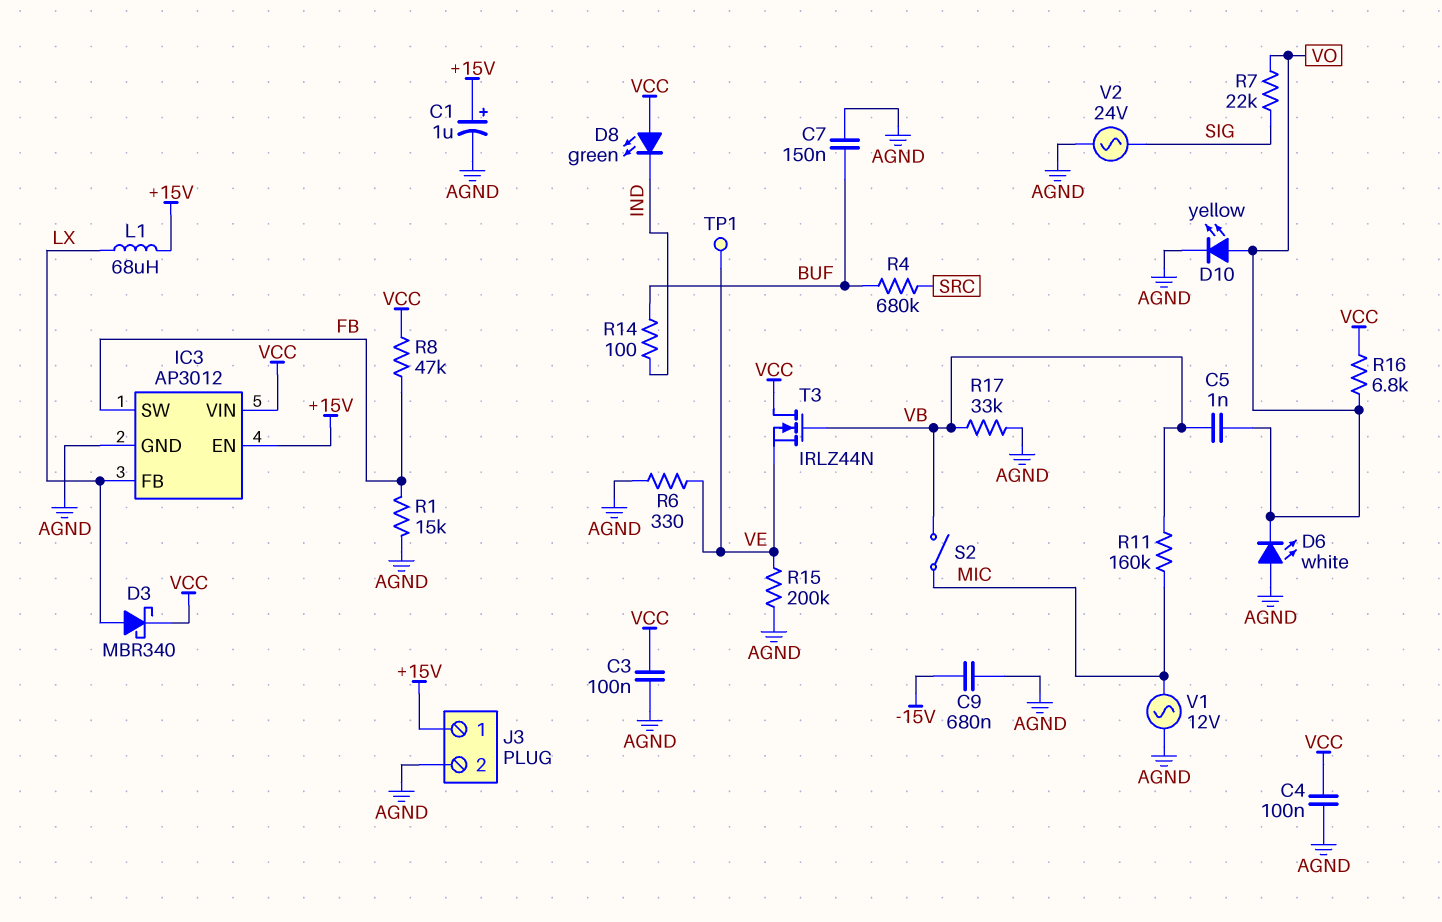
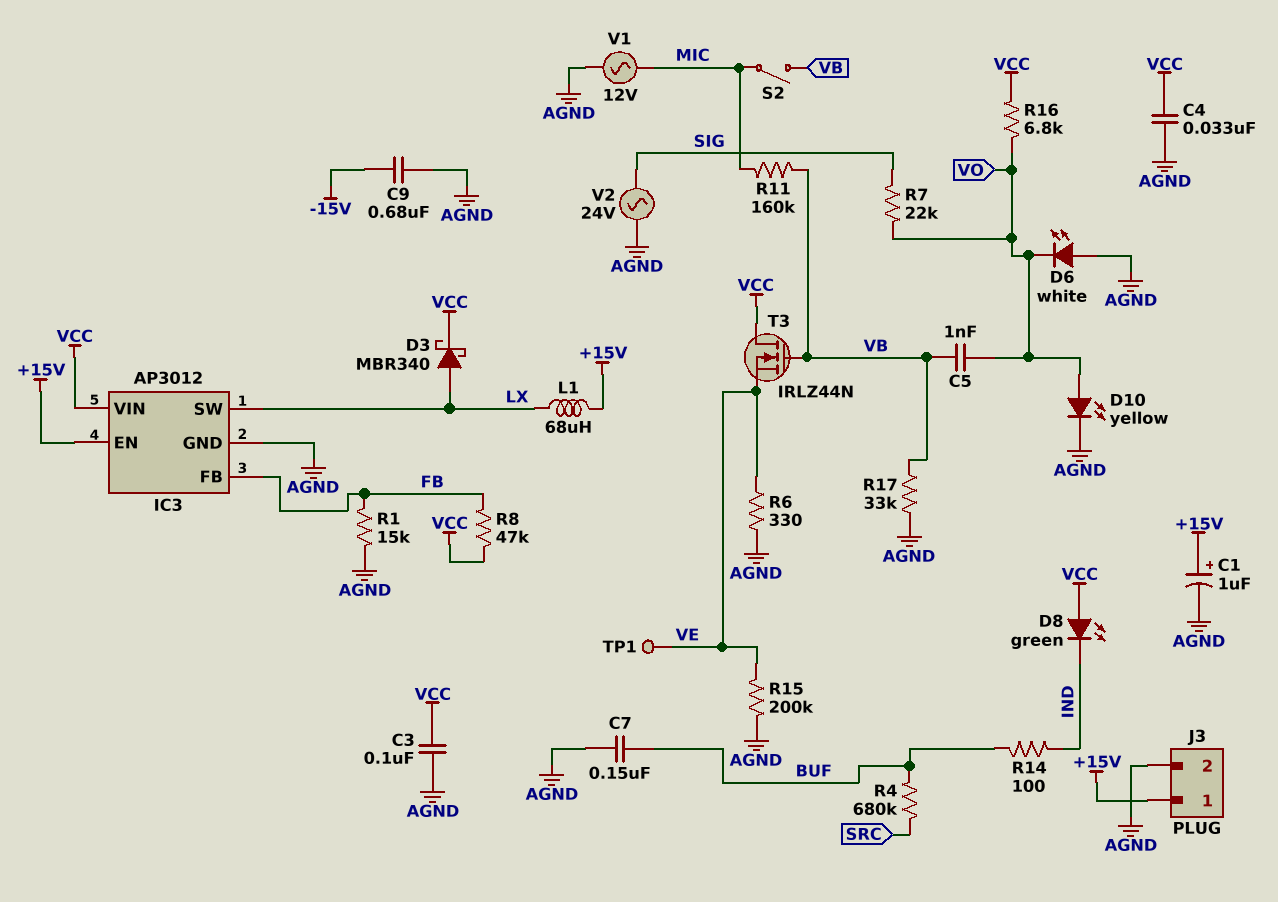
C4: 100nF (AGND, VCC) -> 33nF (AGND, VCC)
IC3 pin FB: LX -> FB
IC3 pin SW: FB -> LX

